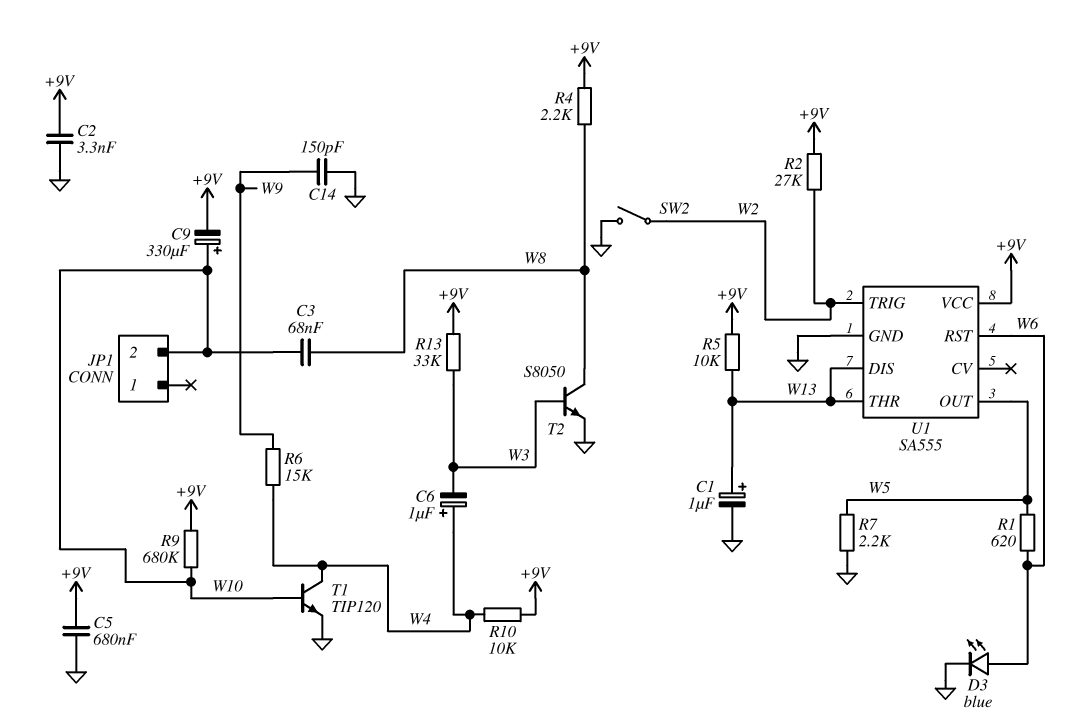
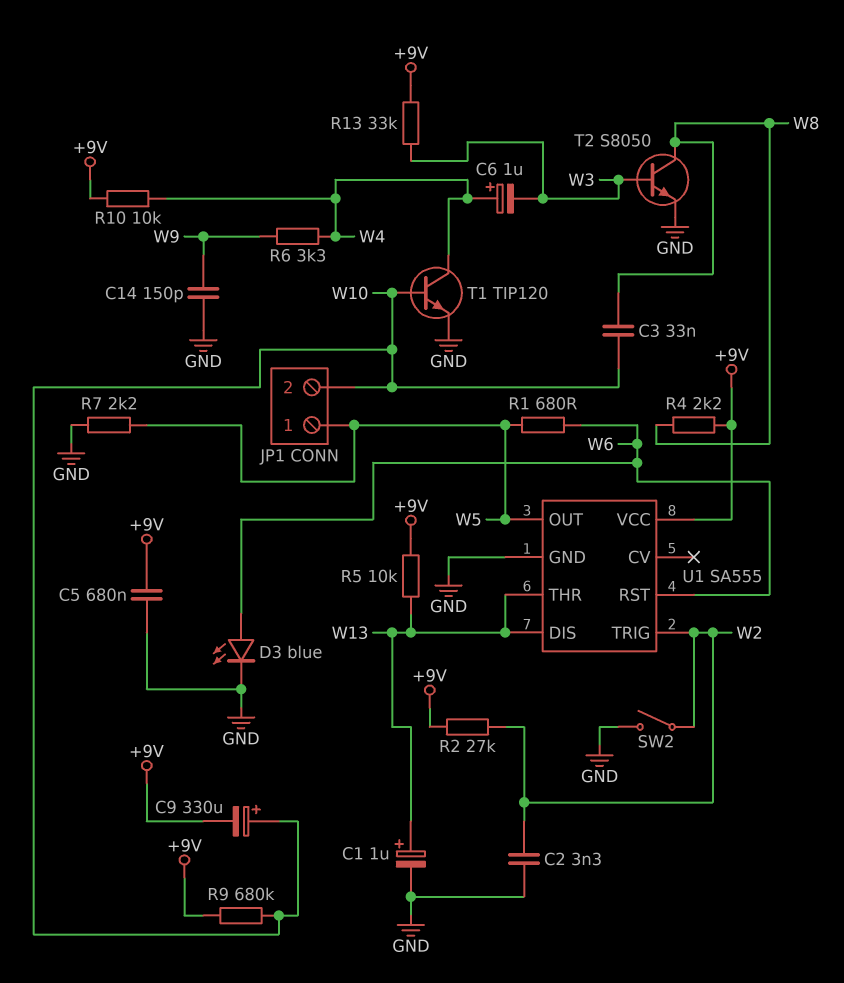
C2: 3.3nF (+9V, GND) -> 3.3nF (GND, W2)
C3: 68nF (W8, W10) -> 33nF (W8, W10)
JP1 pin 1: none -> W5
R1: 620 (W5, W6) -> 680 (W5, W6)
R6: 15k (W4, W9) -> 3.3k (W4, W9)

